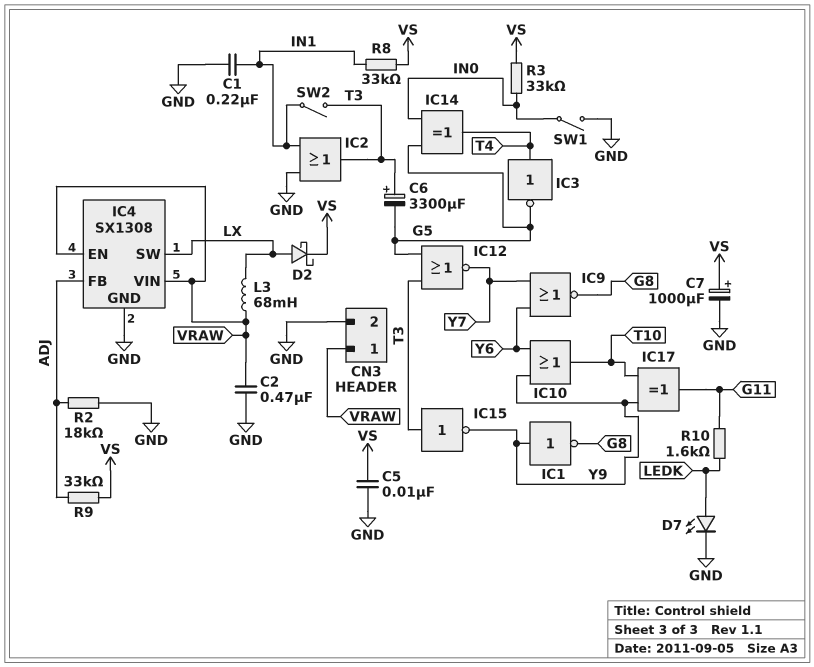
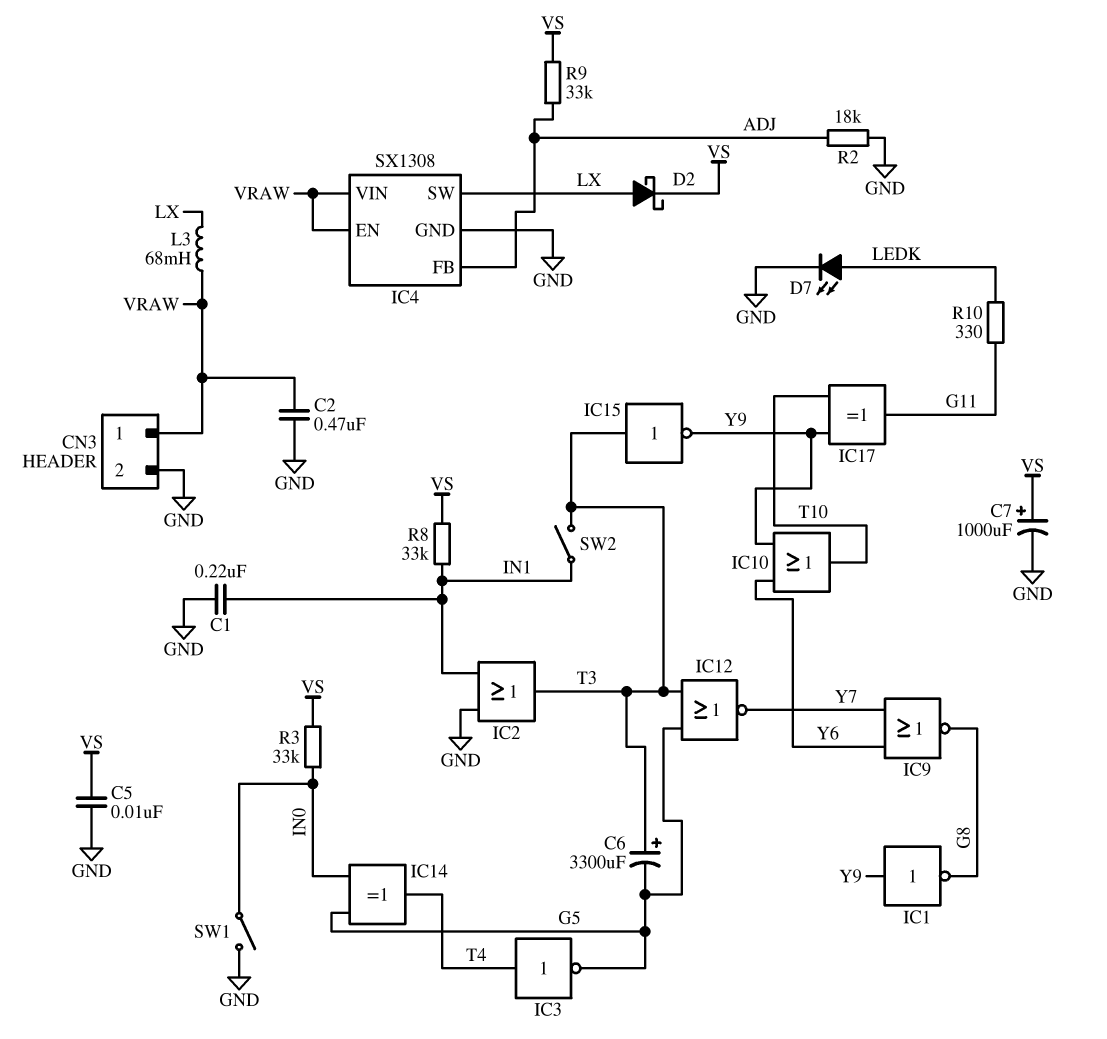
R10: 1.6k (G11, LEDK) -> 330 (G11, LEDK)

